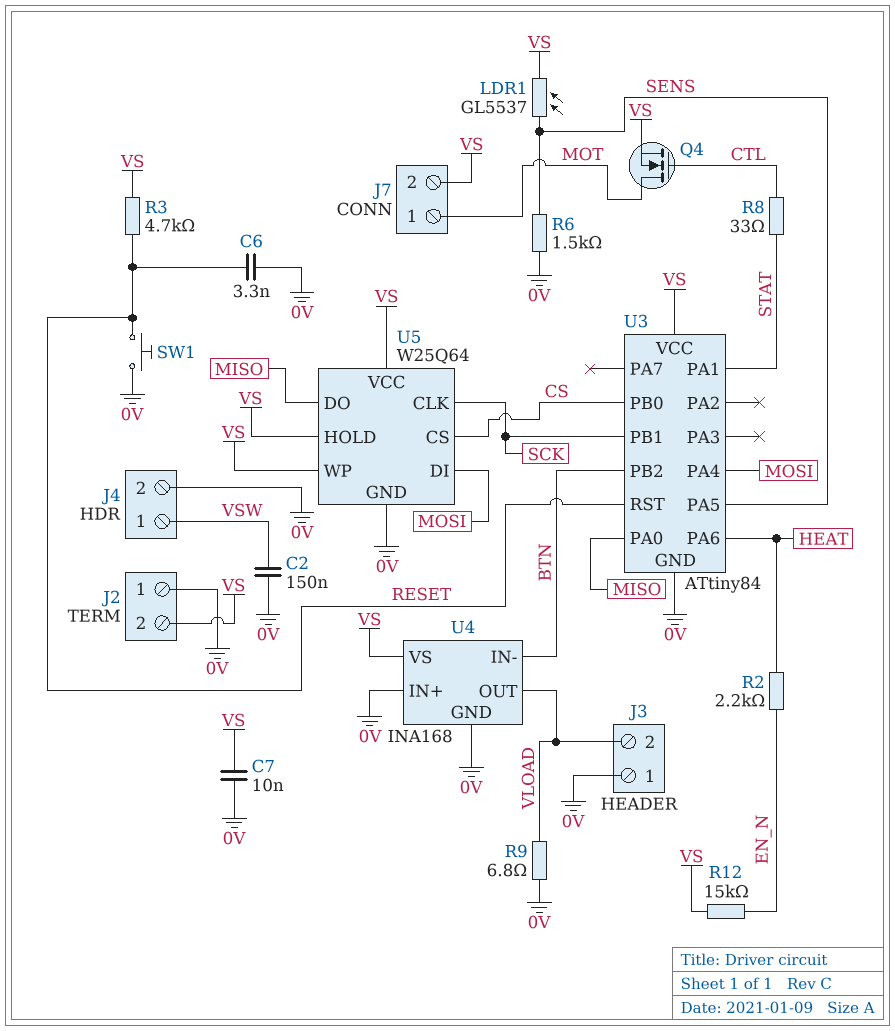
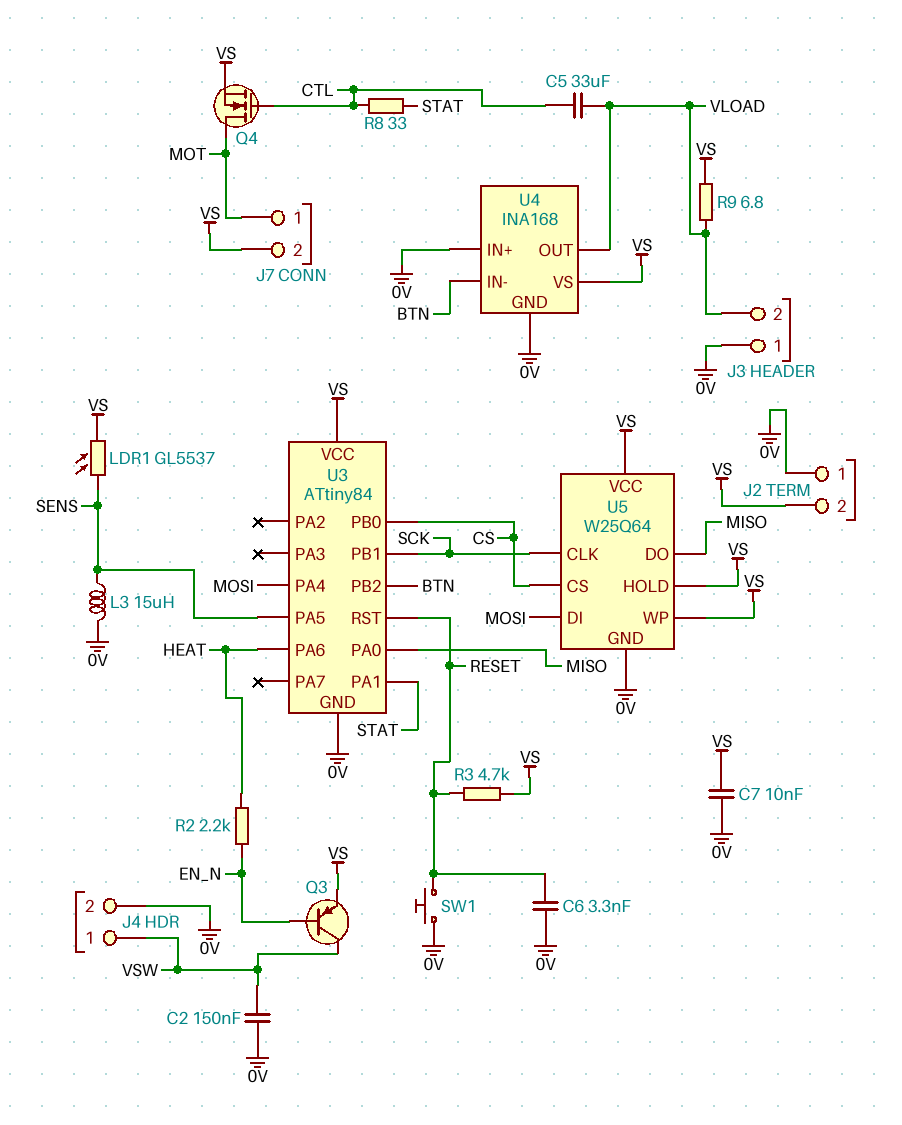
C5: none -> 33uF (CTL, VLOAD)
L3: none -> 15uH (0V, SENS)
Q3: none -> PNP (B EN_N, C VSW, E VS)
R6: 1.5k (0V, SENS) -> none
R9: 6.8 (0V, VLOAD) -> 6.8 (VLOAD, VS)
R12: 15k (EN_N, VS) -> none

